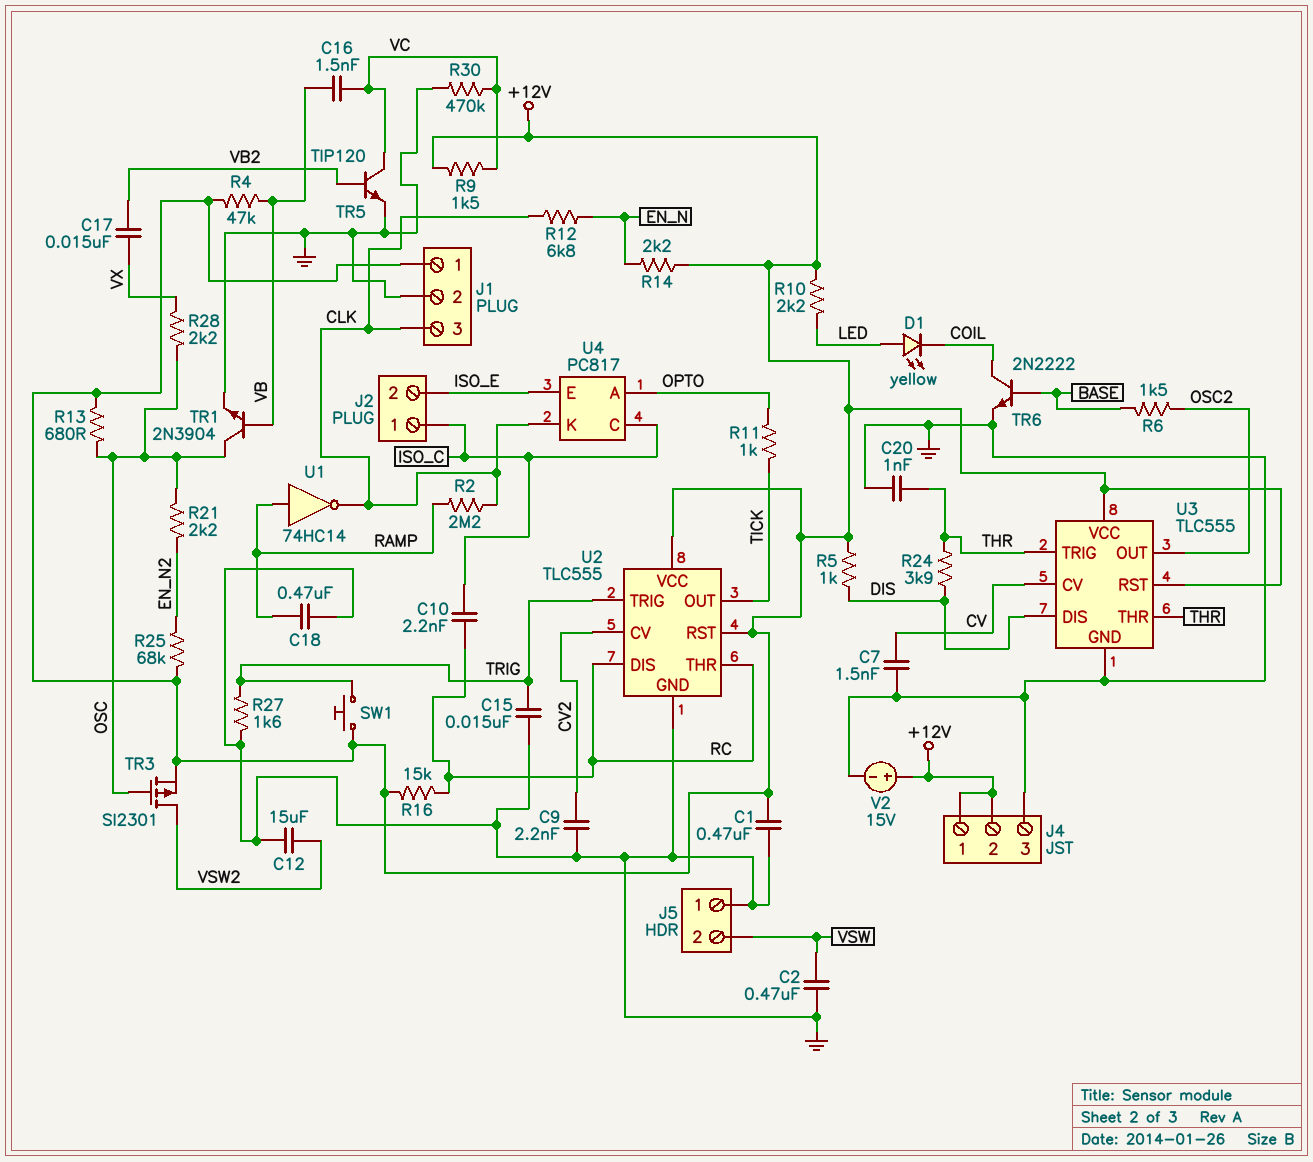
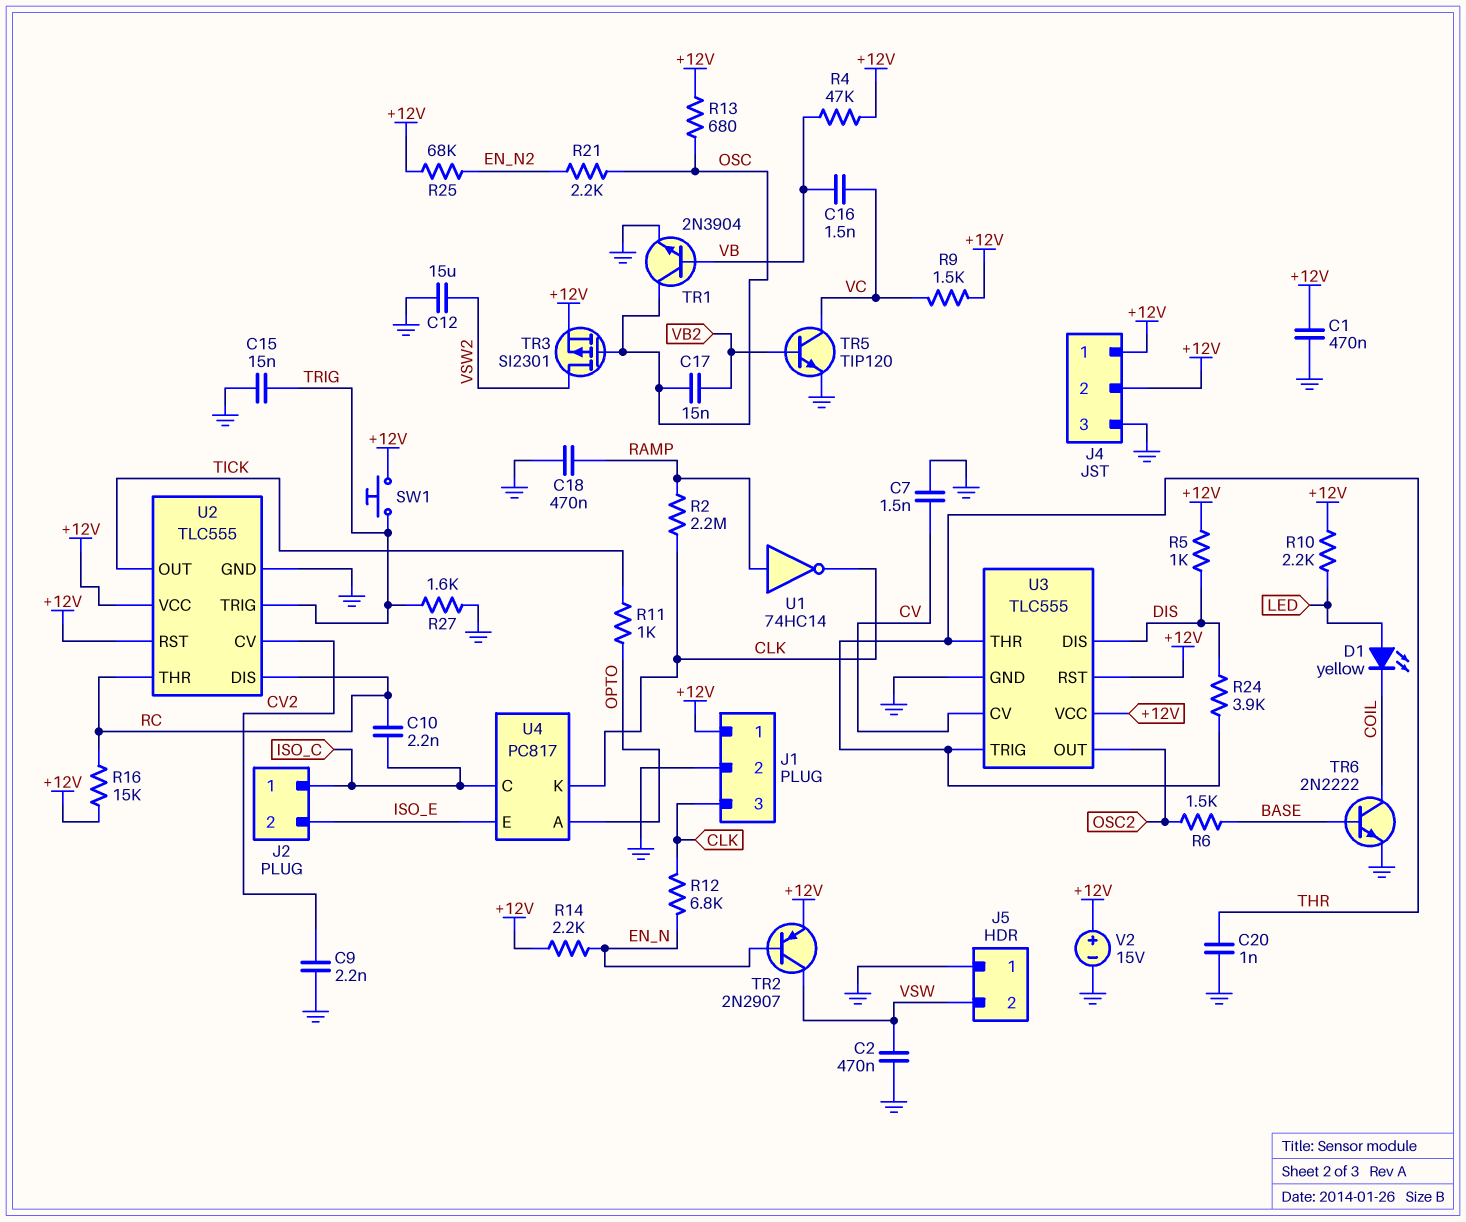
C17: 15nF (VB2, VX) -> 15nF (OSC, VB2)
R28: 2.2k (OSC, VX) -> none
R30: 470k (GND, VC) -> none
TR2: none -> PNP 2N2907 (B EN_N, C VSW, E +12V)

